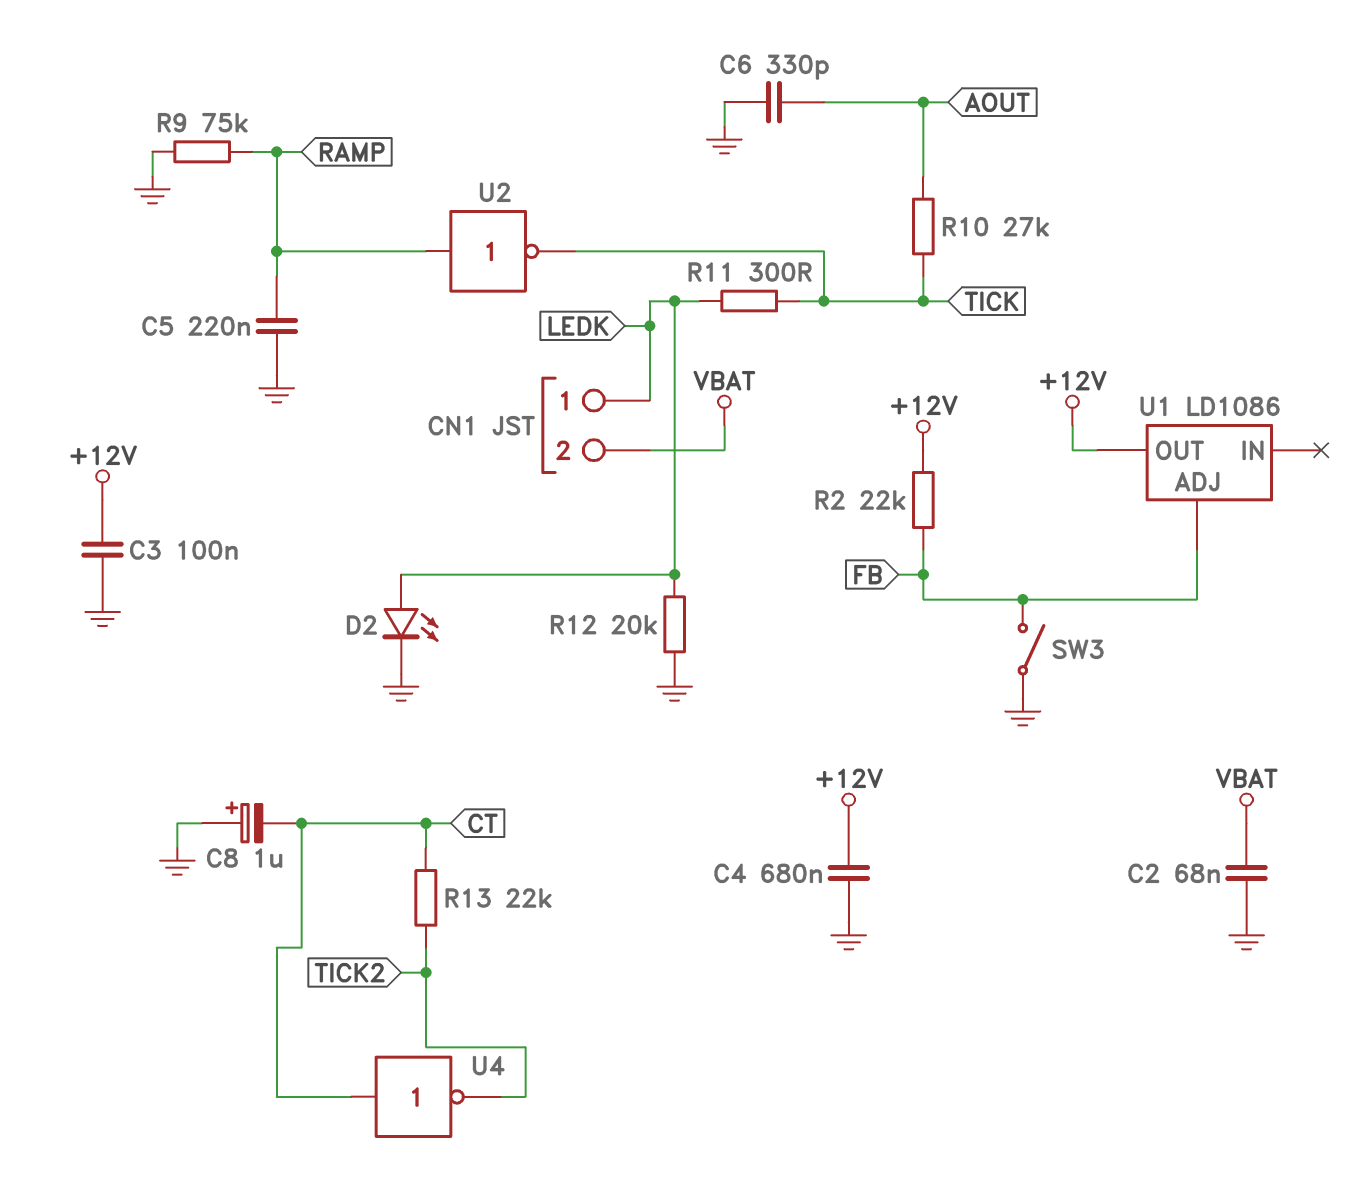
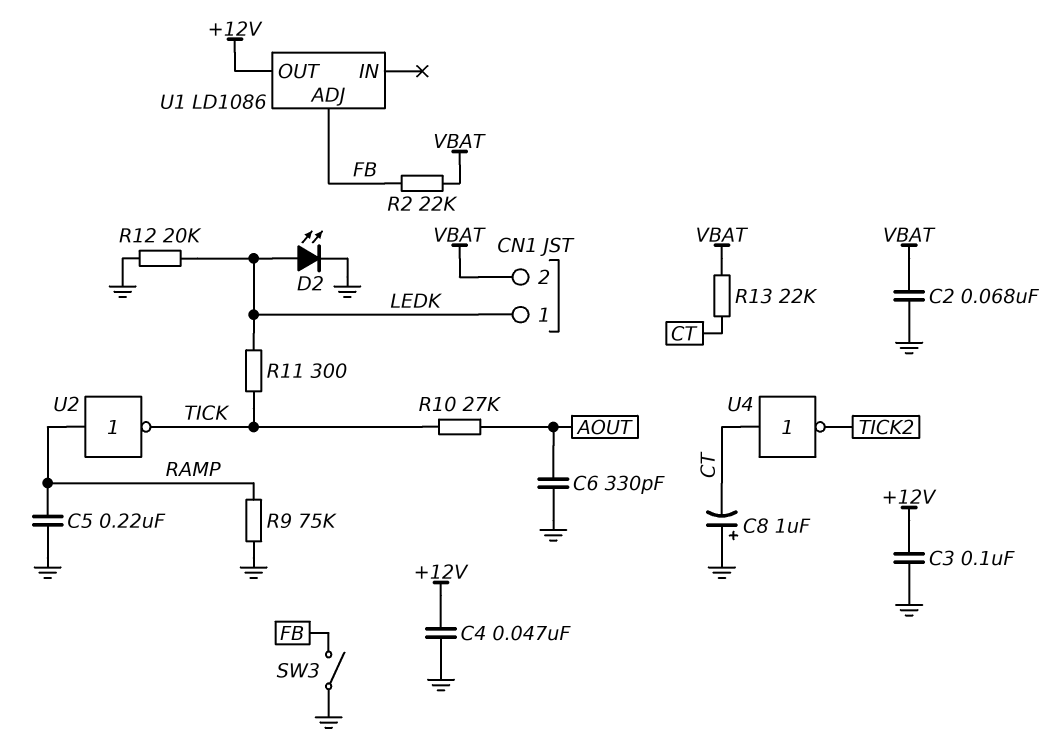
C4: 680nF (+12V, GND) -> 47nF (+12V, GND)
R2: 22k (+12V, FB) -> 22k (FB, VBAT)
R13: 22k (CT, TICK2) -> 22k (CT, VBAT)

